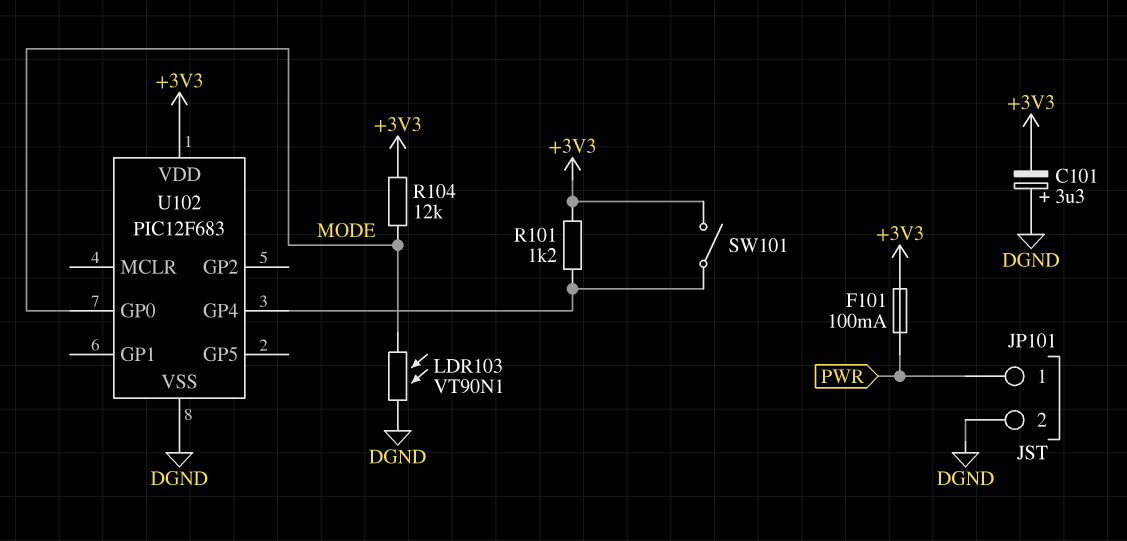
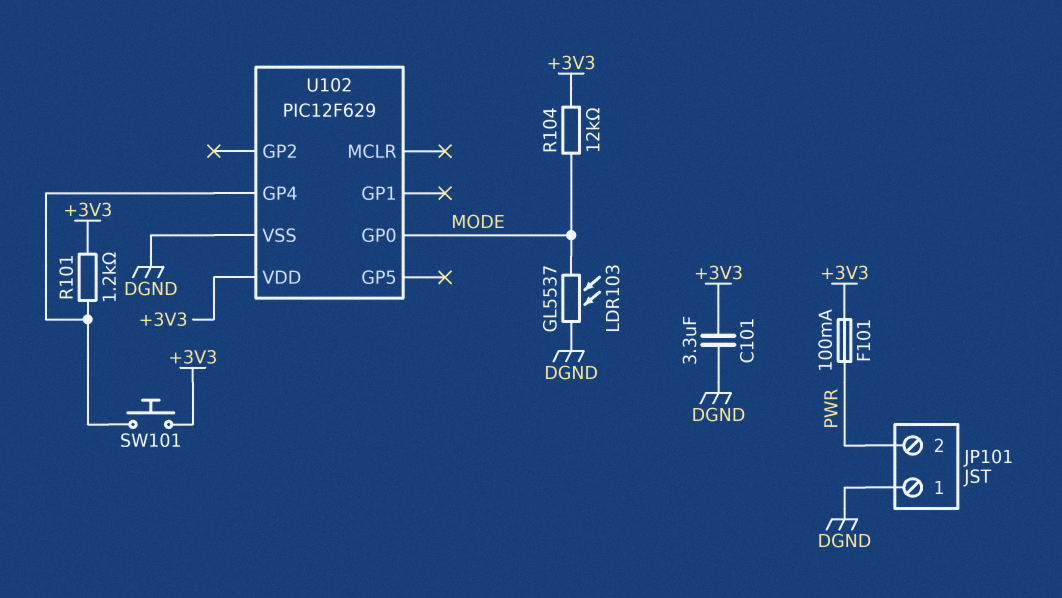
C101: 3.3uF (plus DGND, minus +3V3) -> 3.3uF (+3V3, DGND)
JP101 pin 1: PWR -> DGND
JP101 pin 2: DGND -> PWR
LDR103: VT90N1 (DGND, MODE) -> GL5537 (DGND, MODE)
SW101: switch (+3V3, U102/GP4) -> button (+3V3, U102/GP4)
U102: PIC12F683 -> PIC12F629

